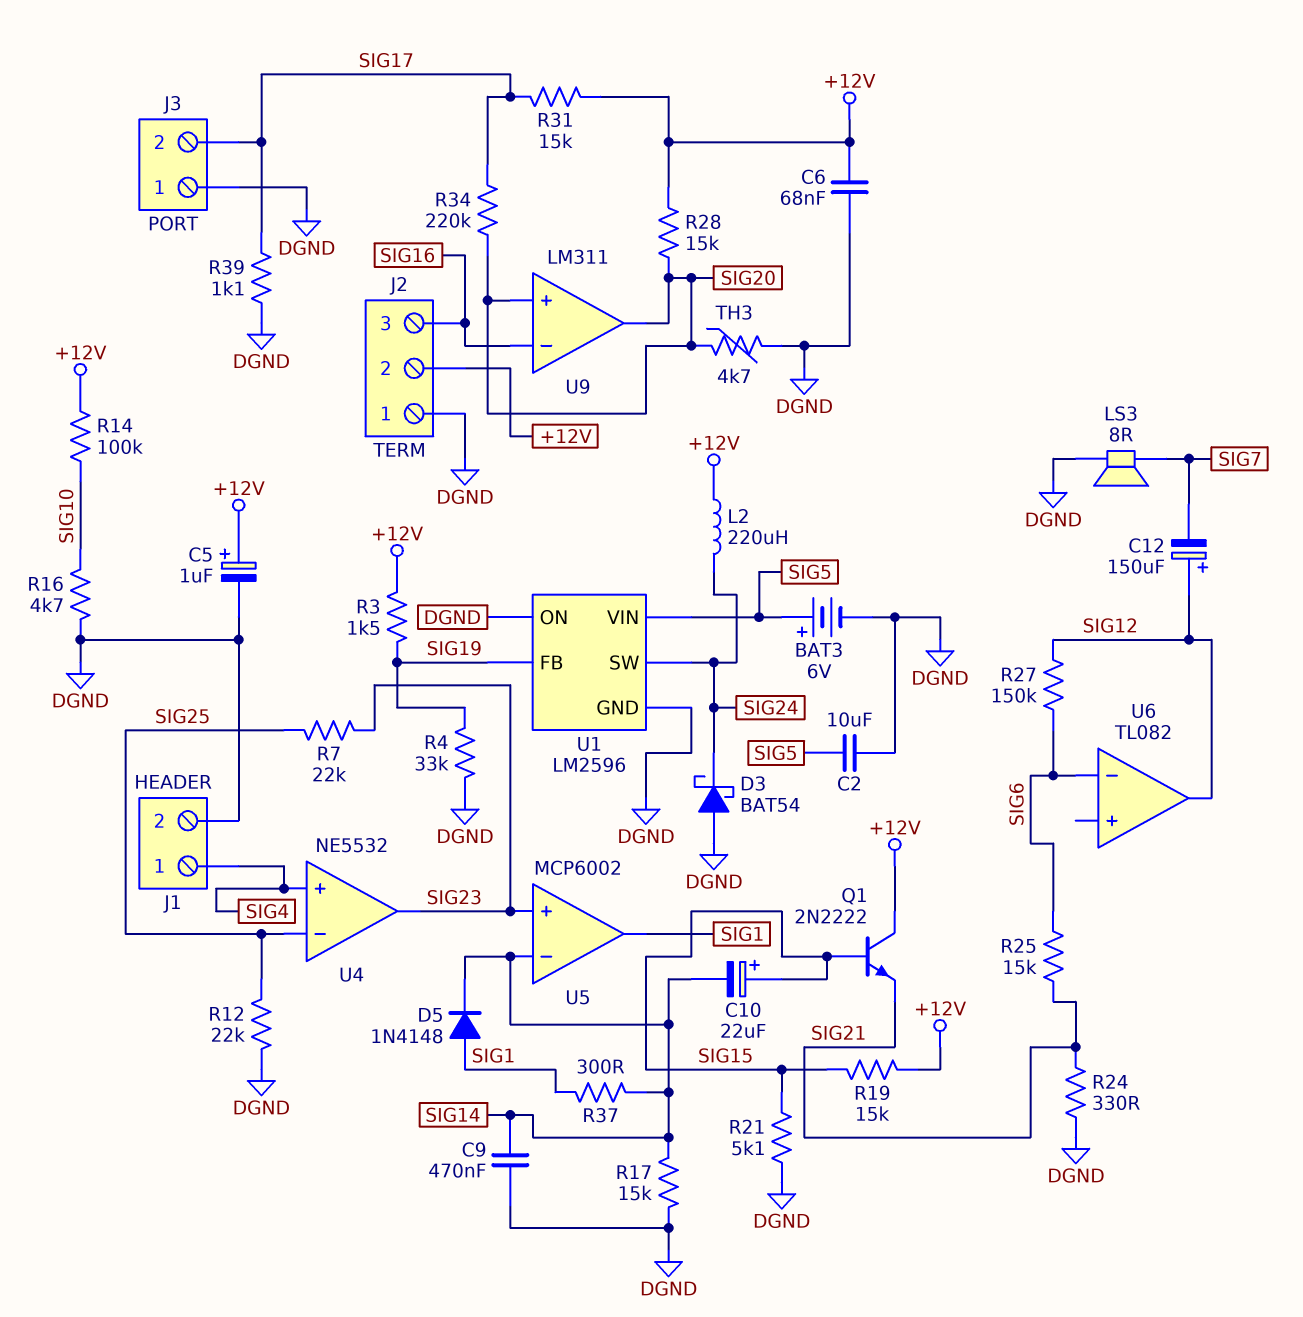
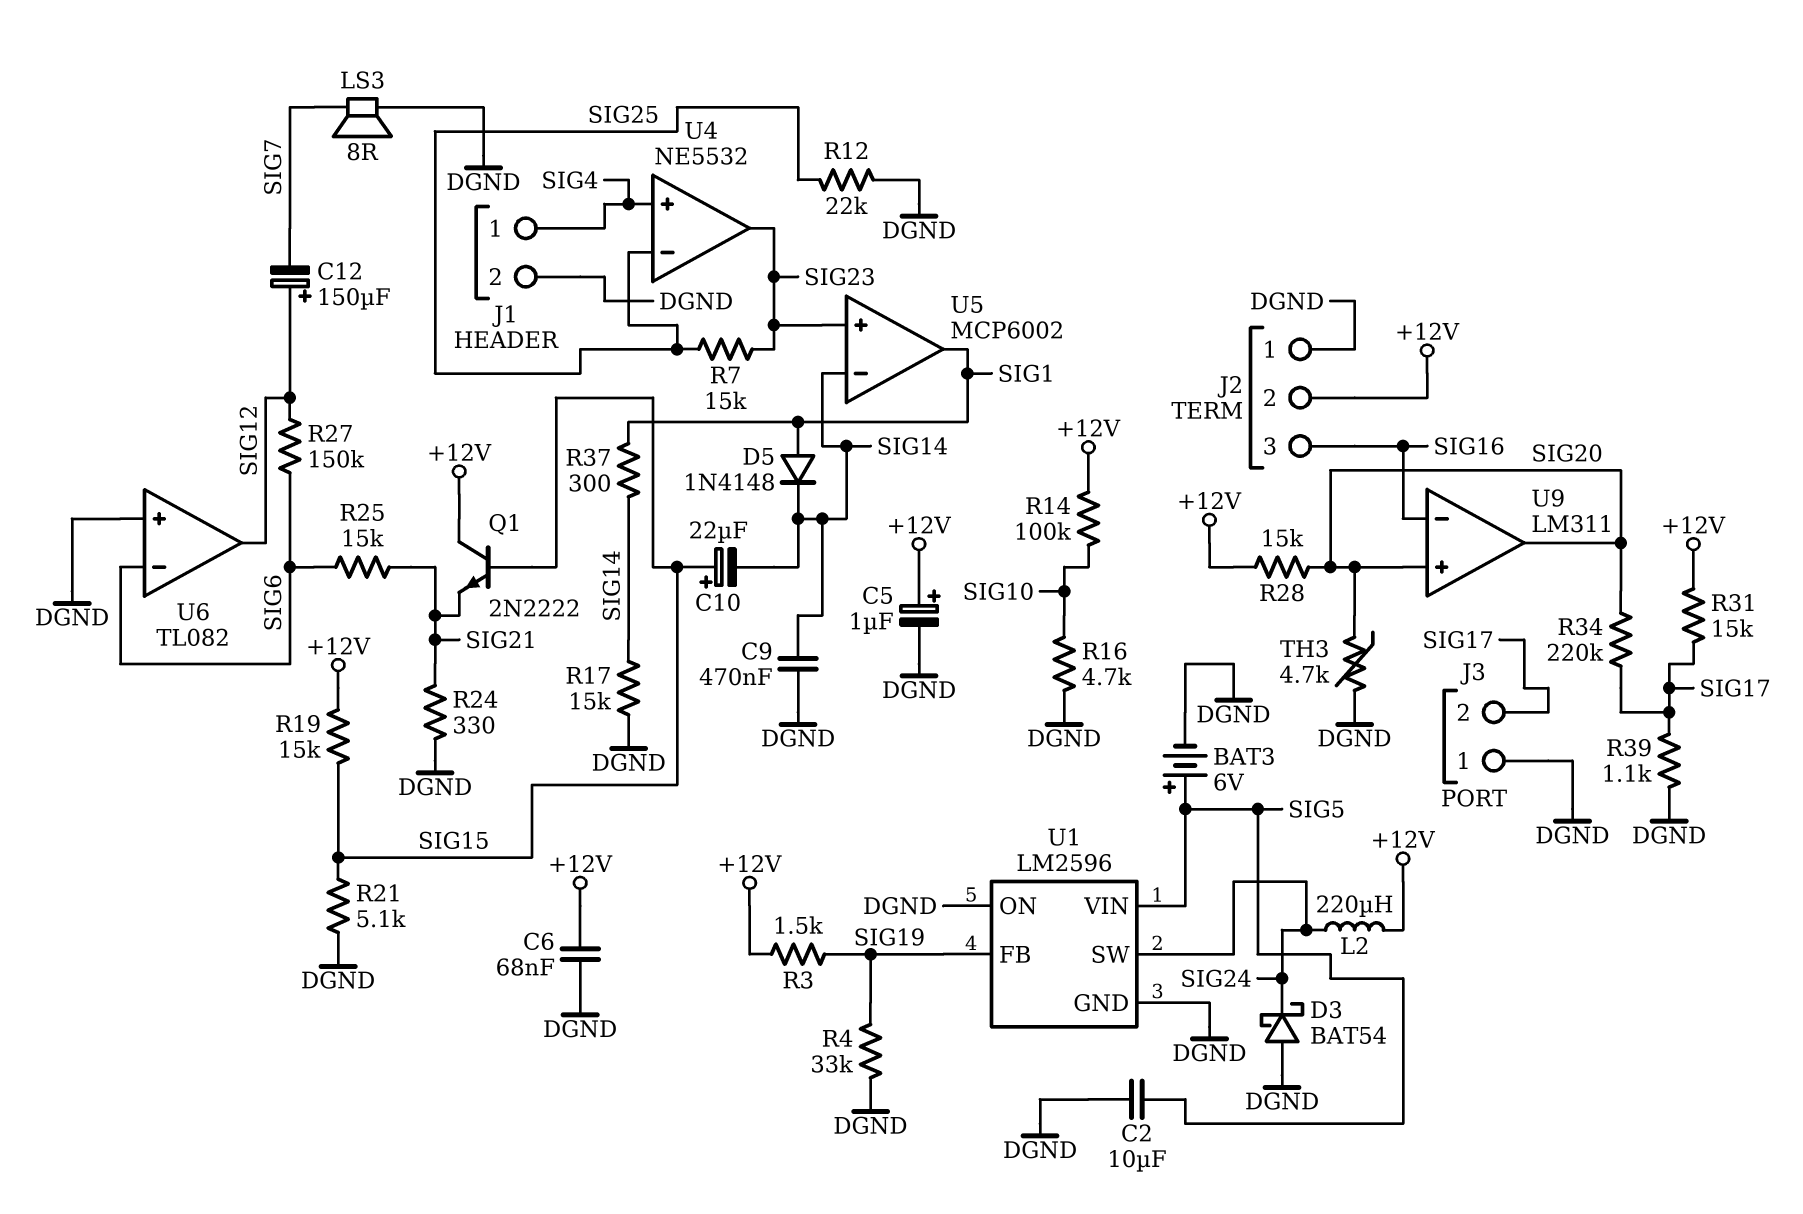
R7: 22k (SIG23, SIG25) -> 15k (SIG23, SIG25)
U6 pin in+: none -> DGND

